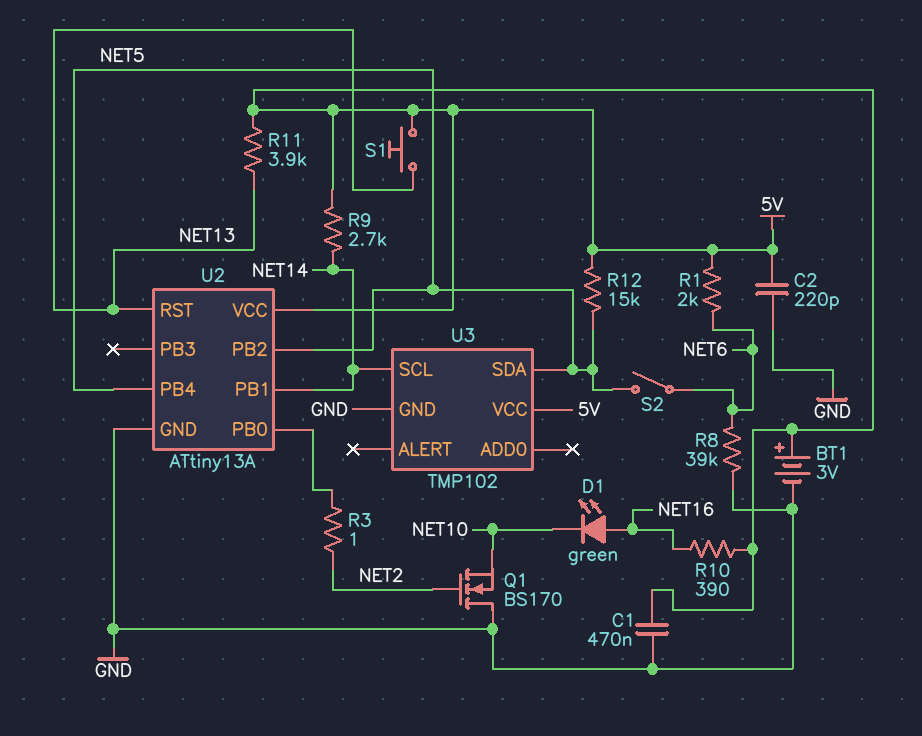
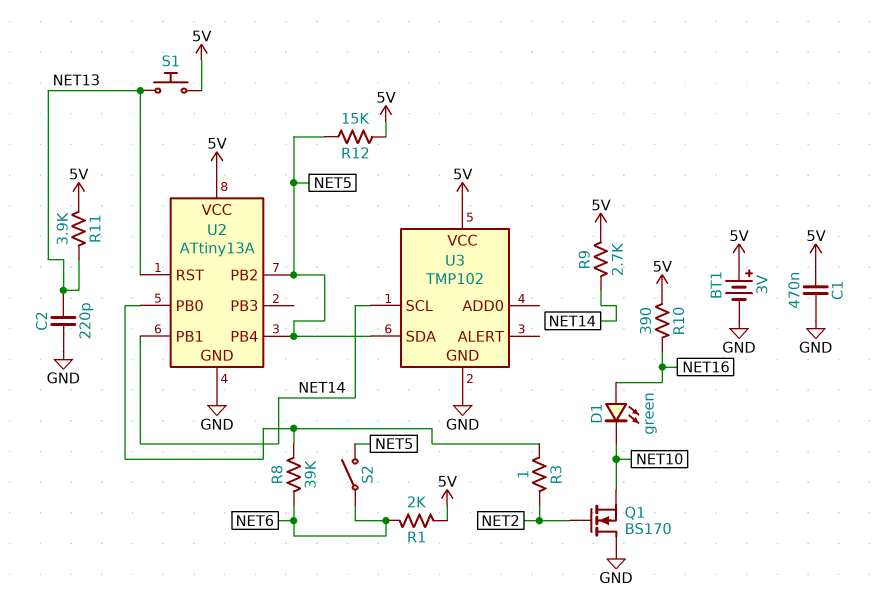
C2: 220pF (5V, GND) -> 220pF (GND, NET13)
R8: 39k (GND, NET6) -> 39k (NET6, U2/PB0)

